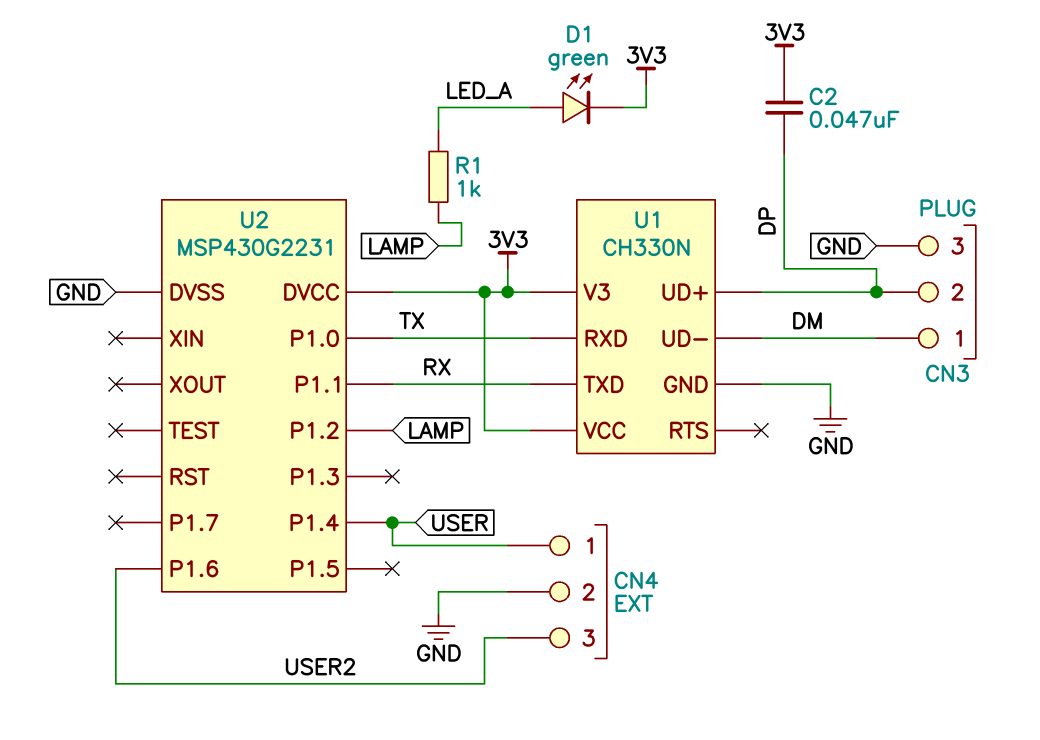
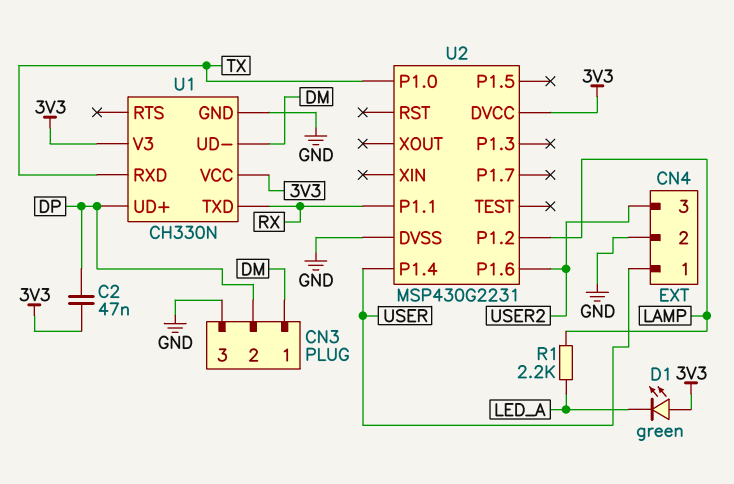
D1: LED green (A LED_A, K 3V3) -> LED green (A 3V3, K LED_A)
R1: 1k (LAMP, LED_A) -> 2.2k (LAMP, LED_A)

